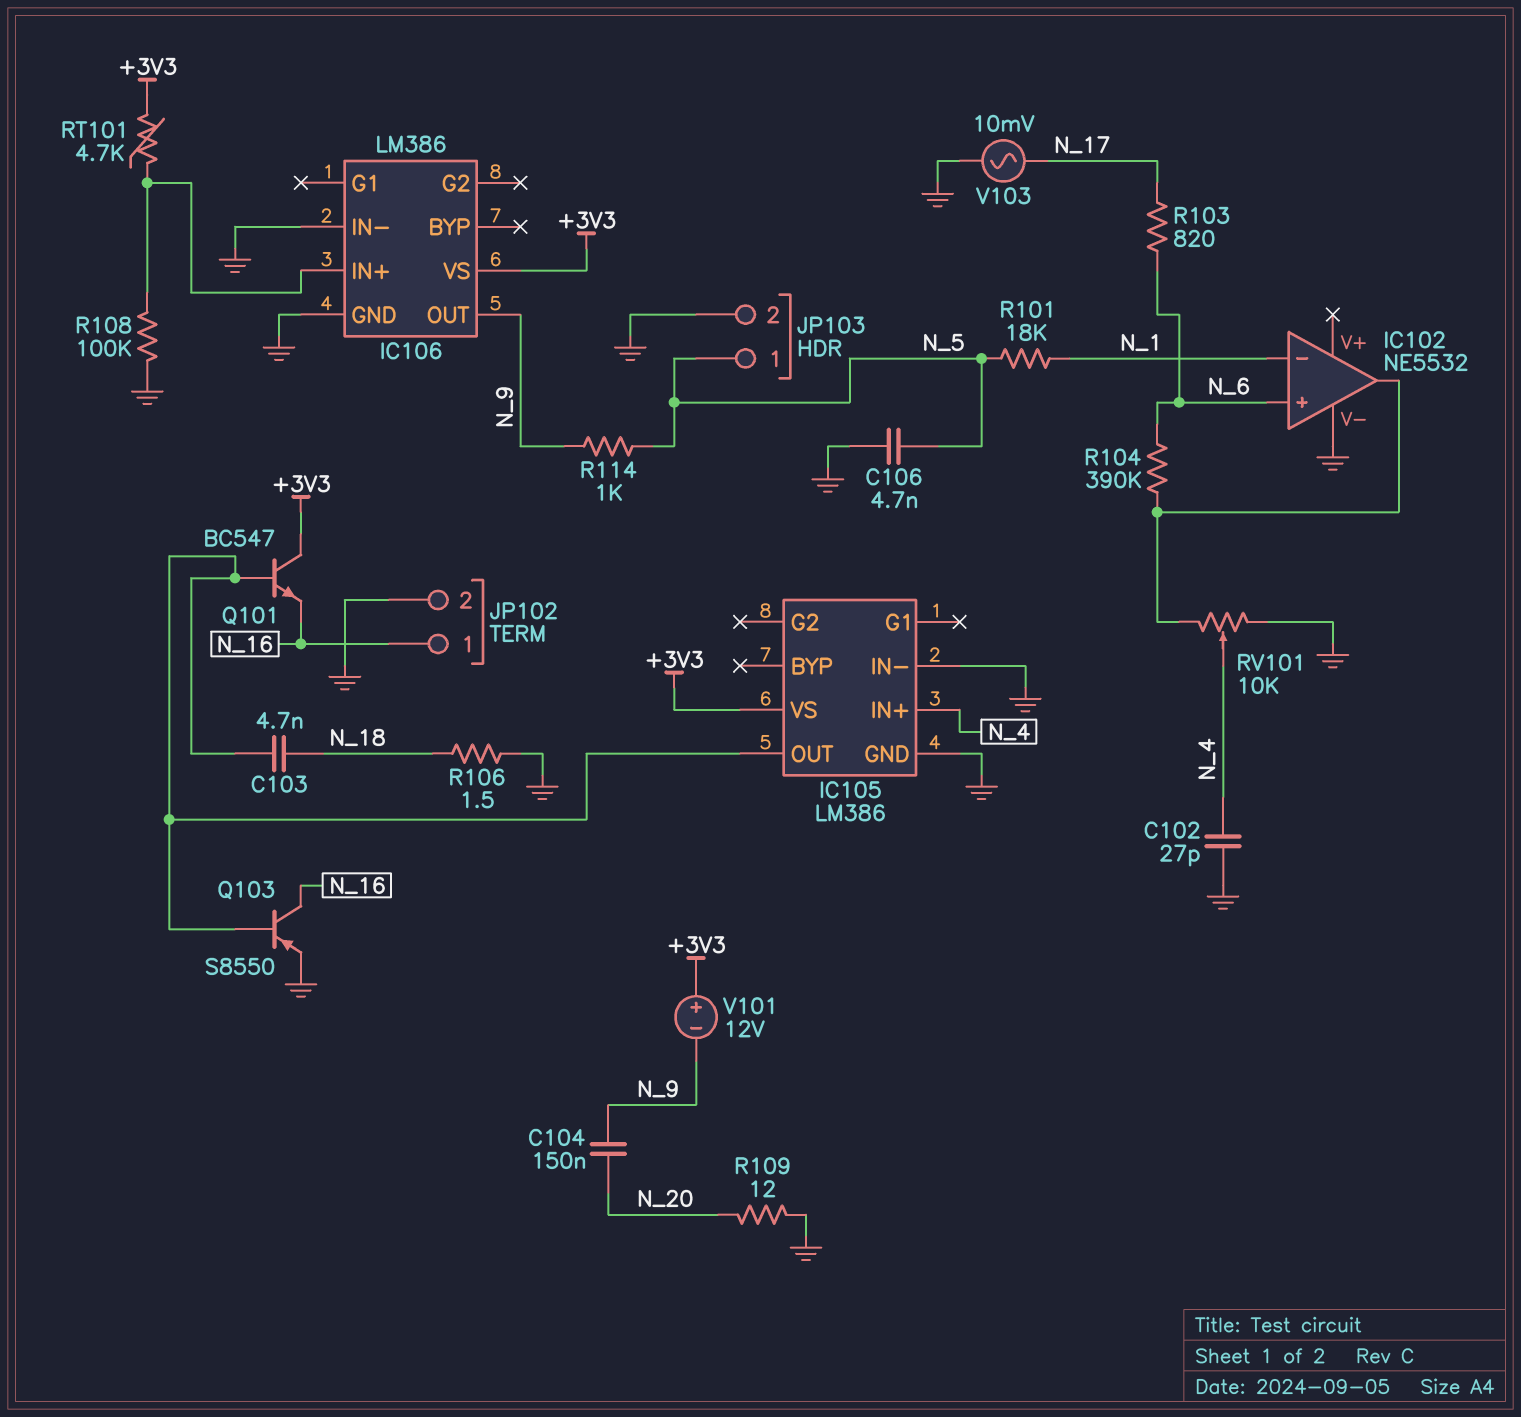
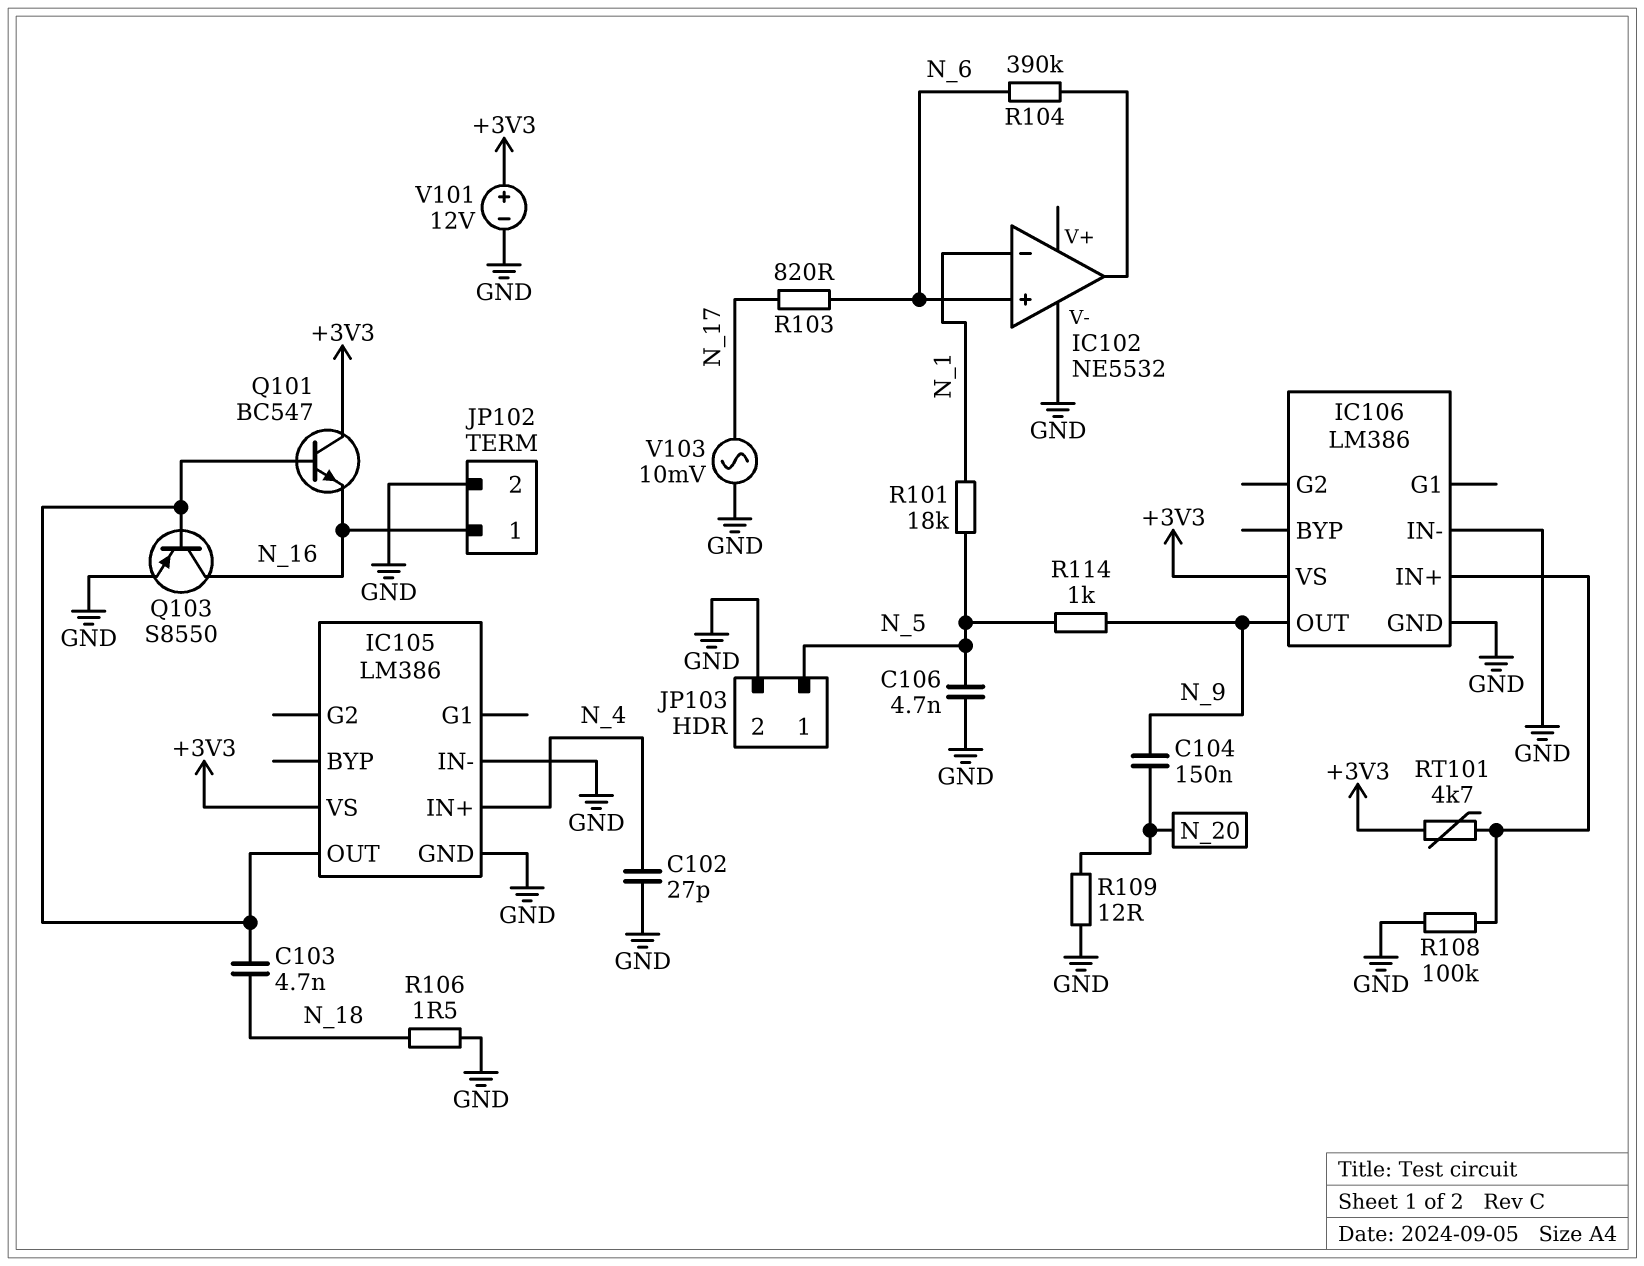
RV101: 10k (GND, IC102/out, wiper N_4) -> none
V101: 12V (plus +3V3, minus N_9) -> 12V (plus +3V3, minus GND)

